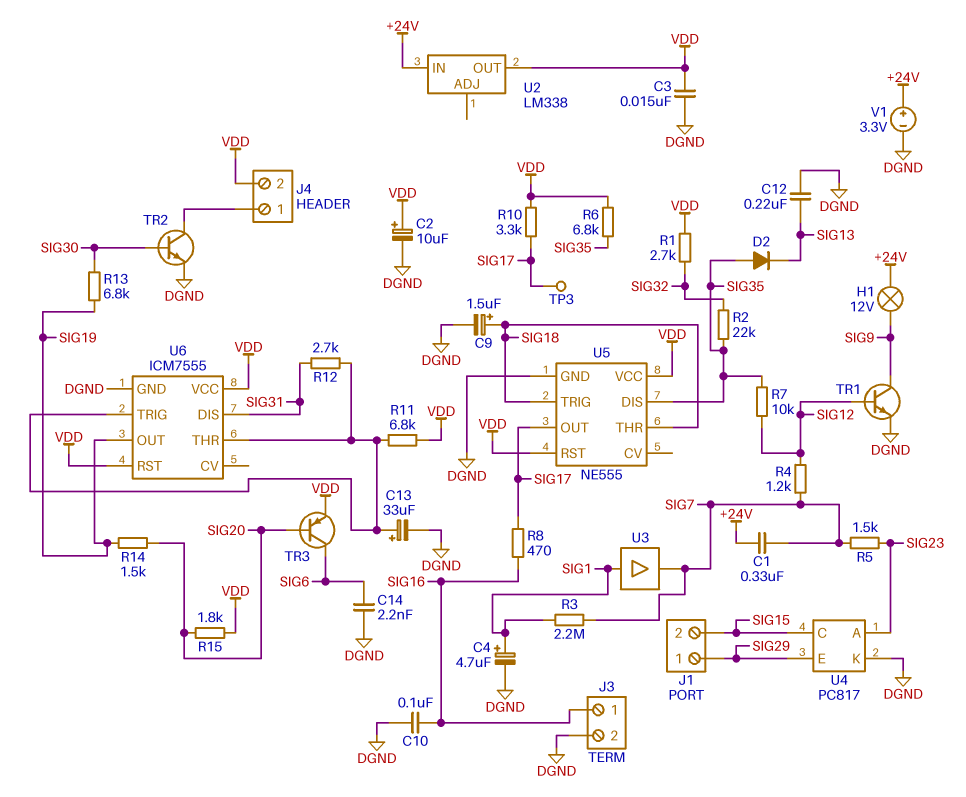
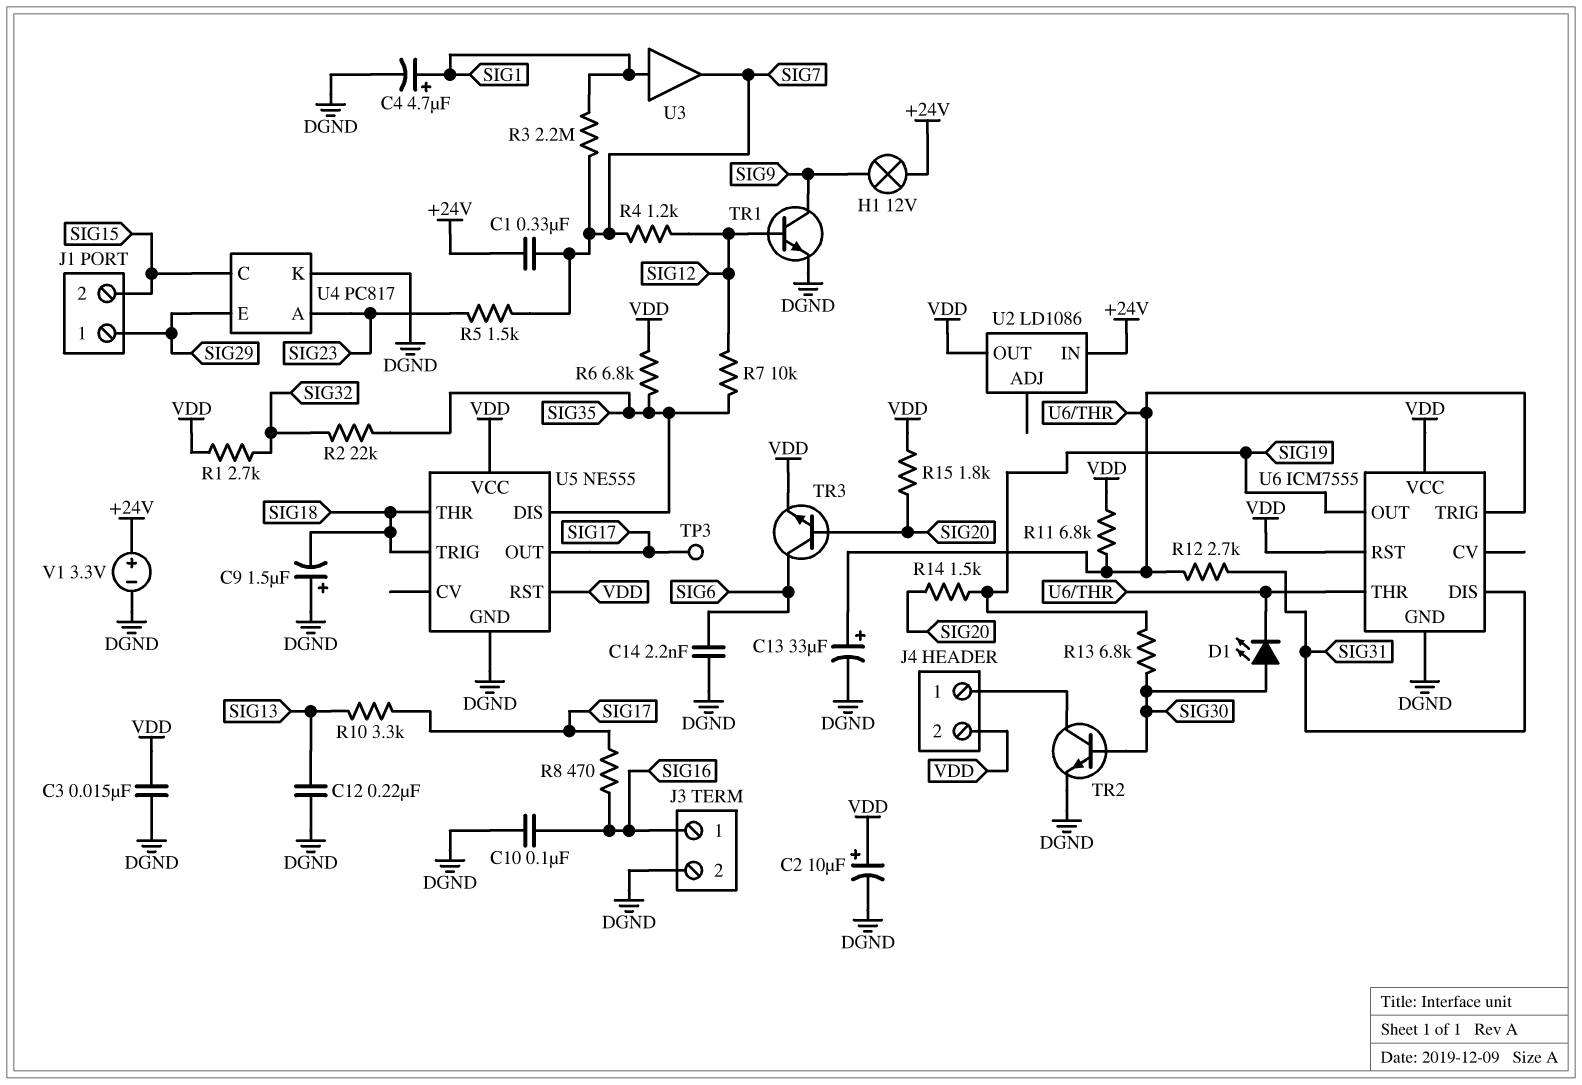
C9: 1.5uF (plus SIG18, minus DGND) -> 1.5uF (plus DGND, minus SIG18)
D1: none -> LED (A SIG30, K U6/THR)
D2: diode (A SIG35, K SIG13) -> none
R10: 3.3k (SIG17, VDD) -> 3.3k (SIG13, SIG17)
TR3: PNP (B SIG20, C SIG6, E VDD) -> NPN (B SIG20, C SIG6, E VDD)
U2: LM338 -> LD1086

